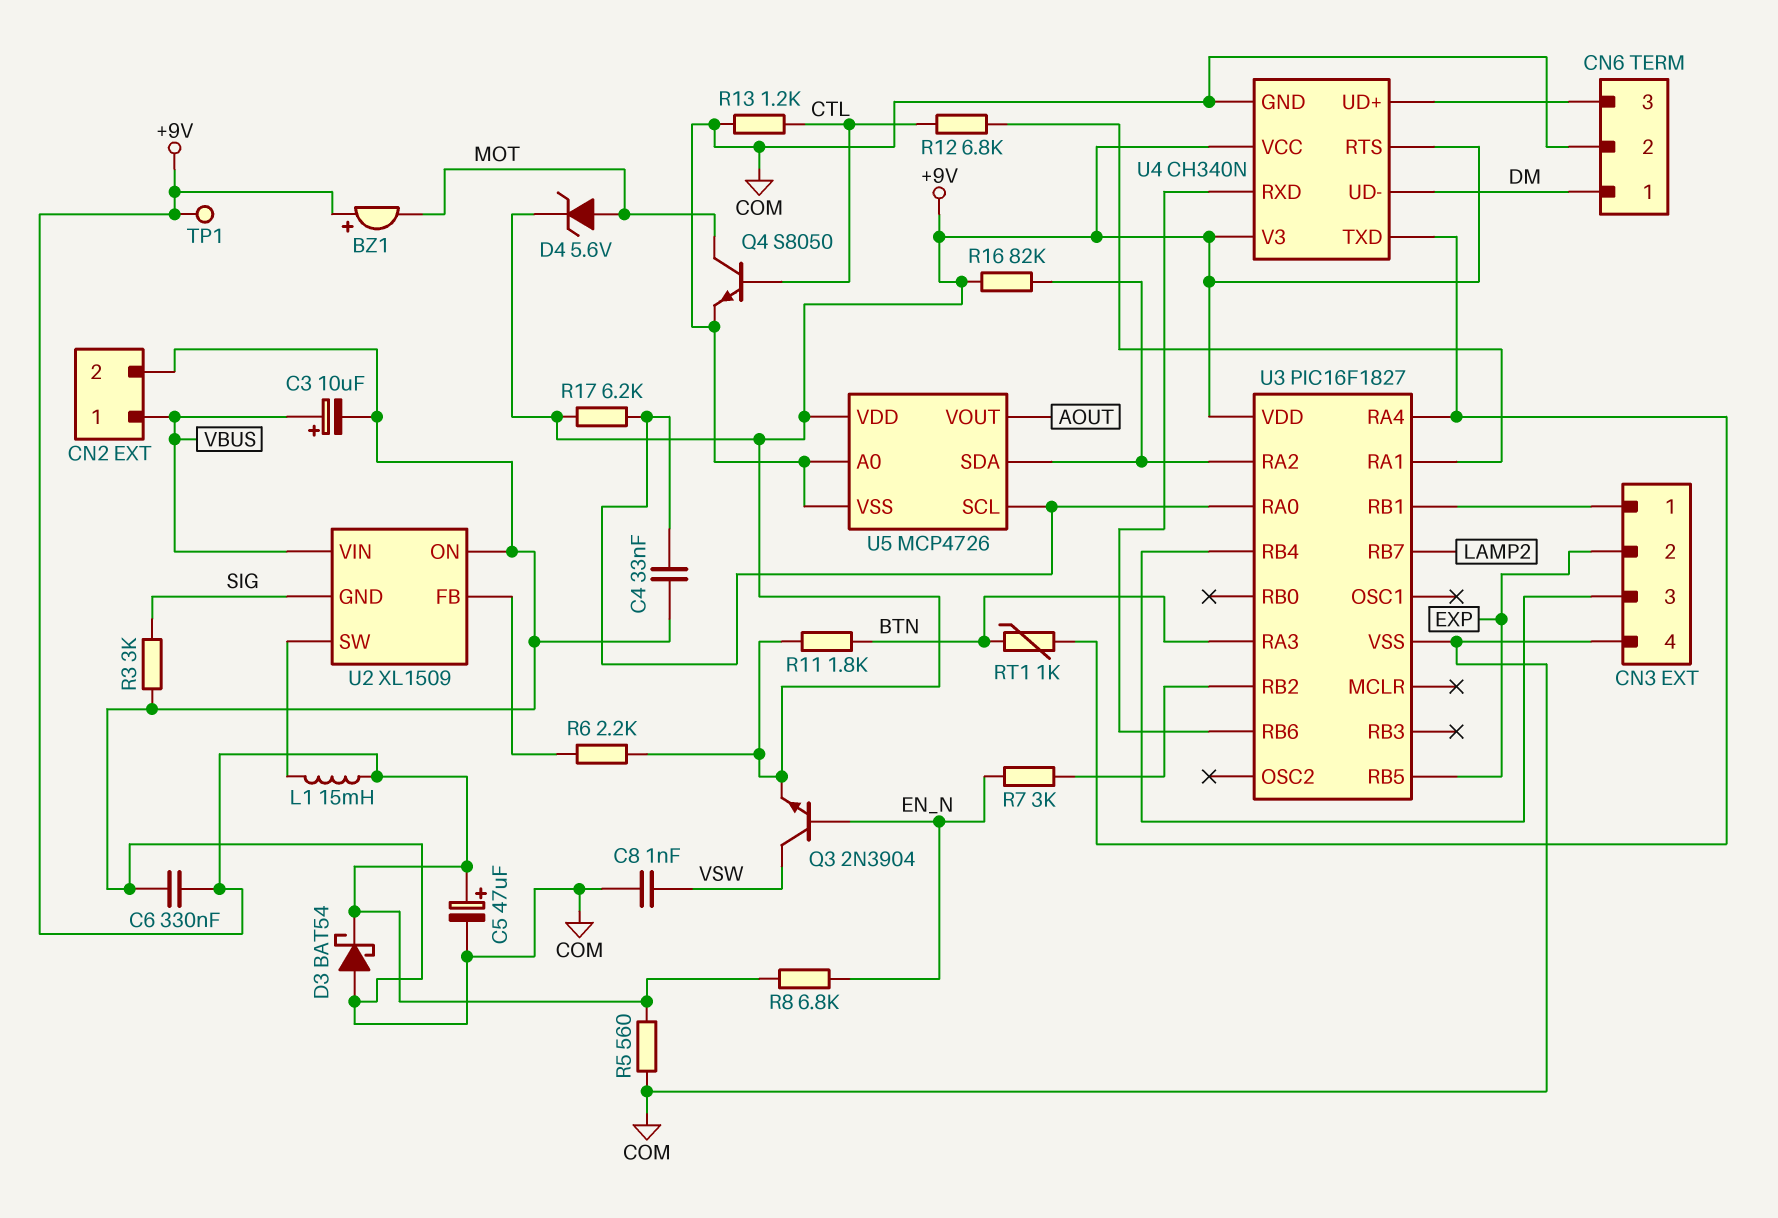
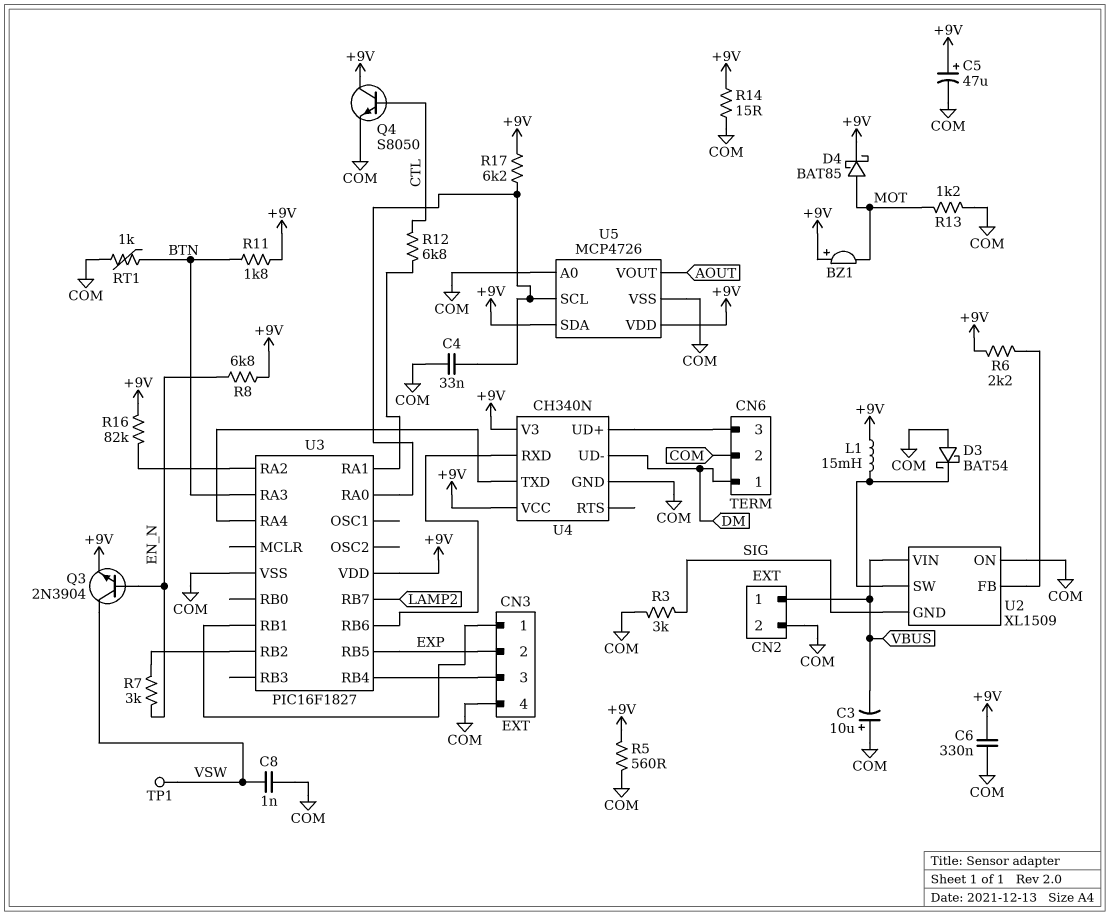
C3: 10uF (plus VBUS, minus COM) -> 10uF (plus COM, minus VBUS)
D3: schottky BAT54 (A COM, K +9V) -> schottky BAT54 (A COM, K U2/SW)
D4: zener 5.6V (A MOT, K +9V) -> schottky BAT85 (A MOT, K +9V)
Q4: NPN S8050 (B CTL, C MOT, E COM) -> NPN S8050 (B CTL, C +9V, E COM)
R13: 1.2k (COM, CTL) -> 1.2k (COM, MOT)
R14: none -> 15 (+9V, COM)
RT1: 1k (BTN, U3/RA4) -> 1k (BTN, COM)
TP1: test point (+9V) -> test point (VSW)
U4 pin RTS: +9V -> none
U5 pin SDA: U3/RA2 -> +9V

